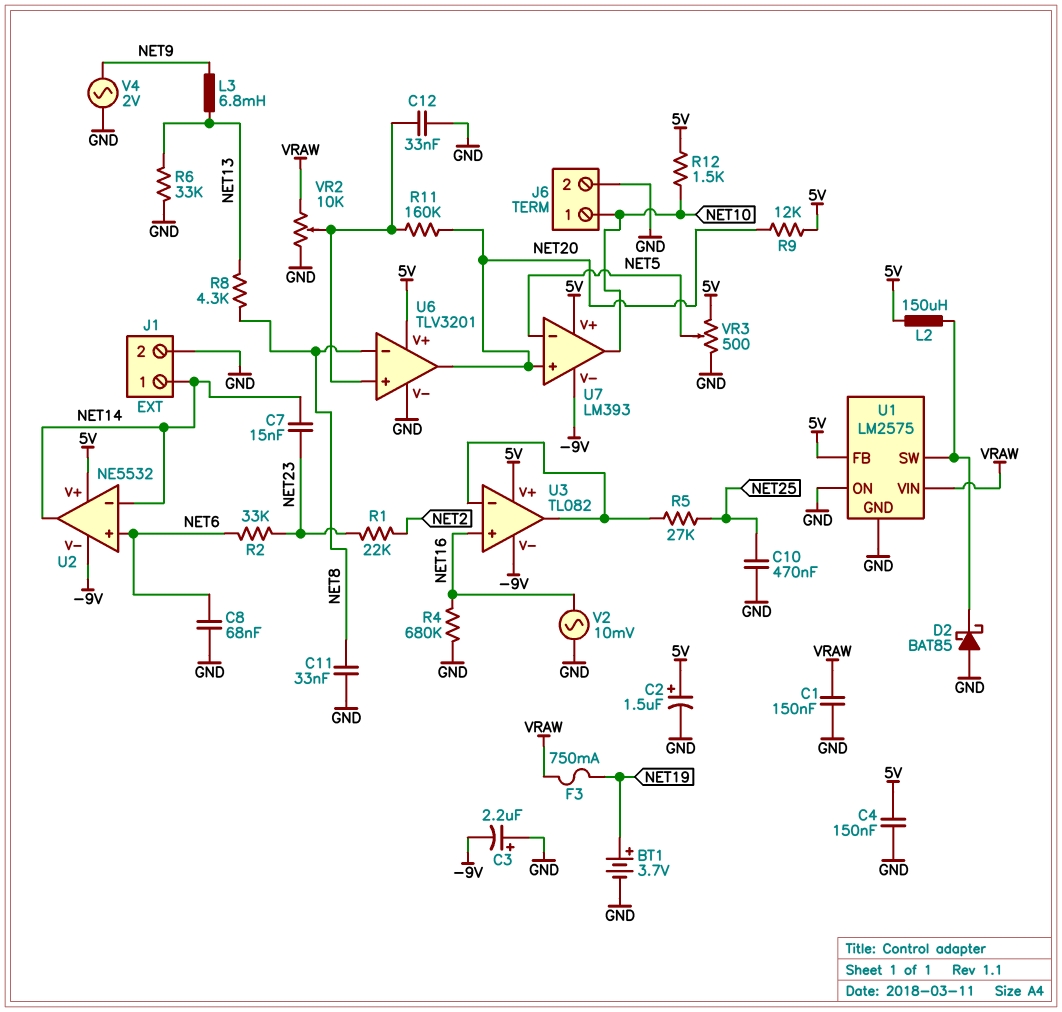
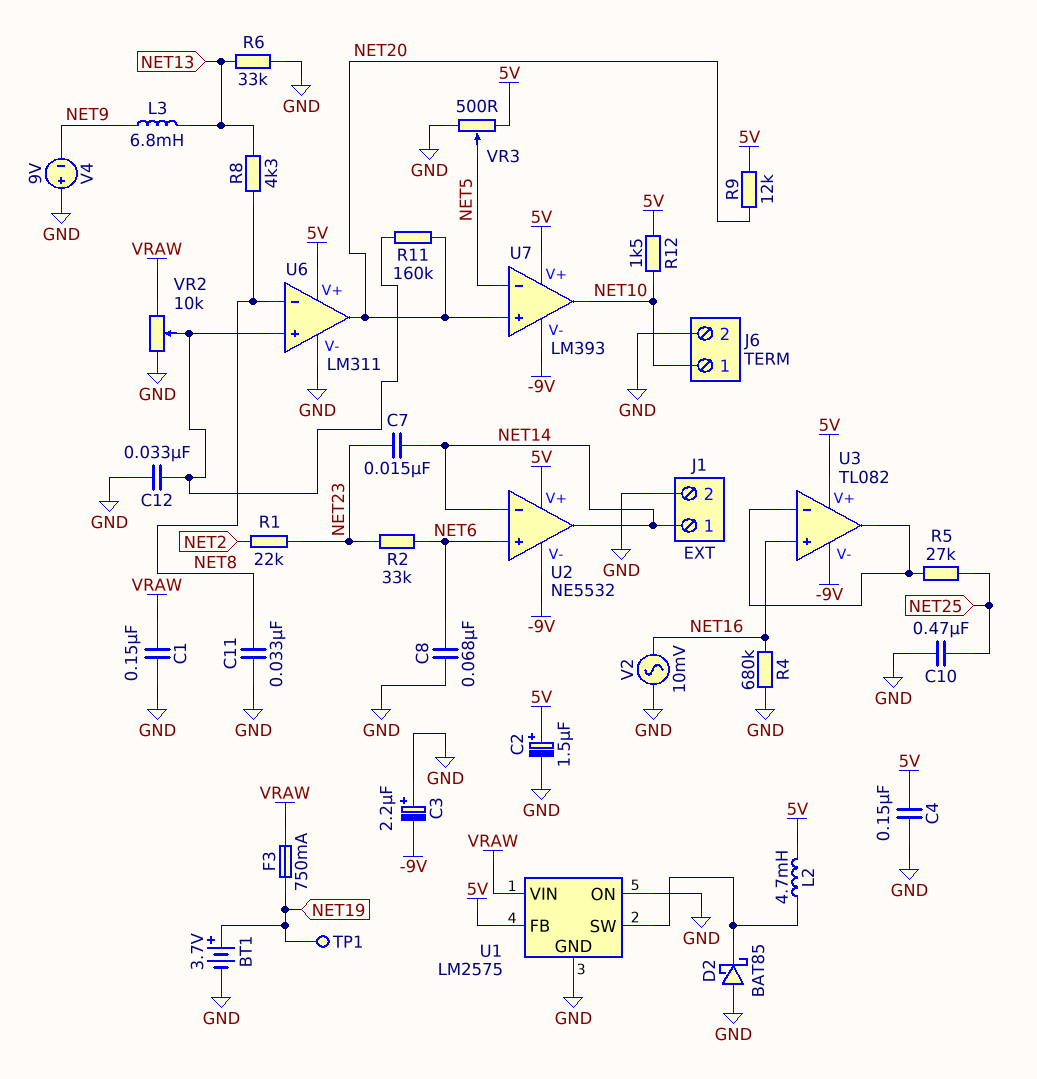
L2: 150uH (5V, U1/SW) -> 4.7mH (5V, U1/SW)
TP1: none -> test point (NET19)
U6: TLV3201 -> LM311
V4: AC 2V (GND, NET9) -> 9V (plus GND, minus NET9)

